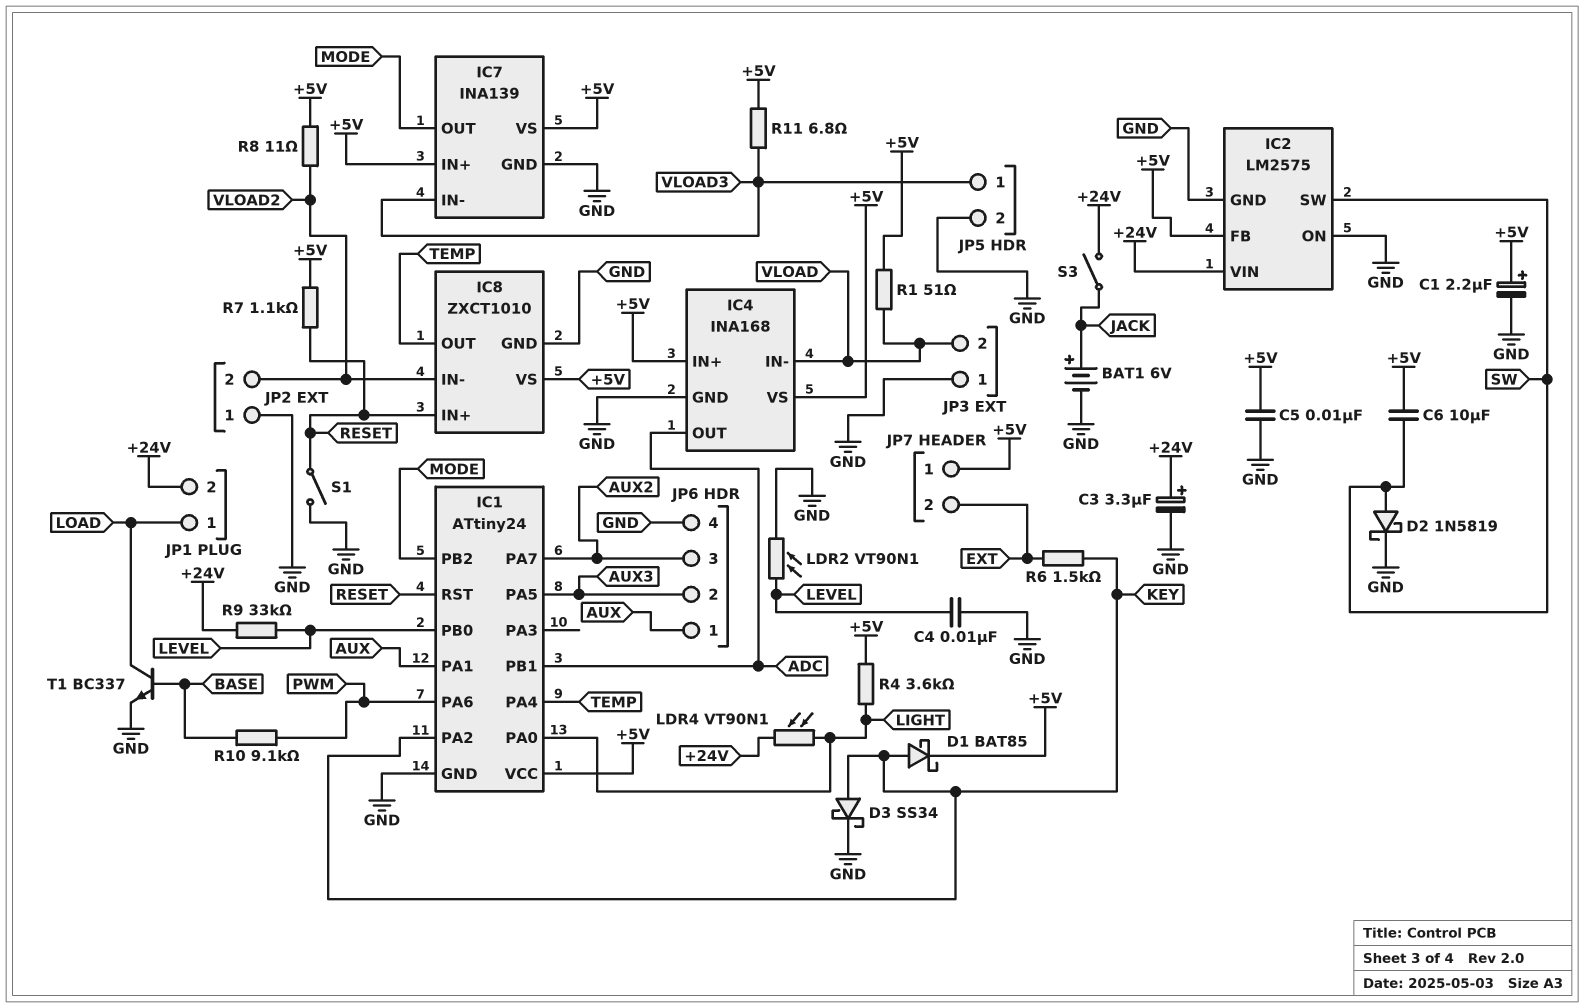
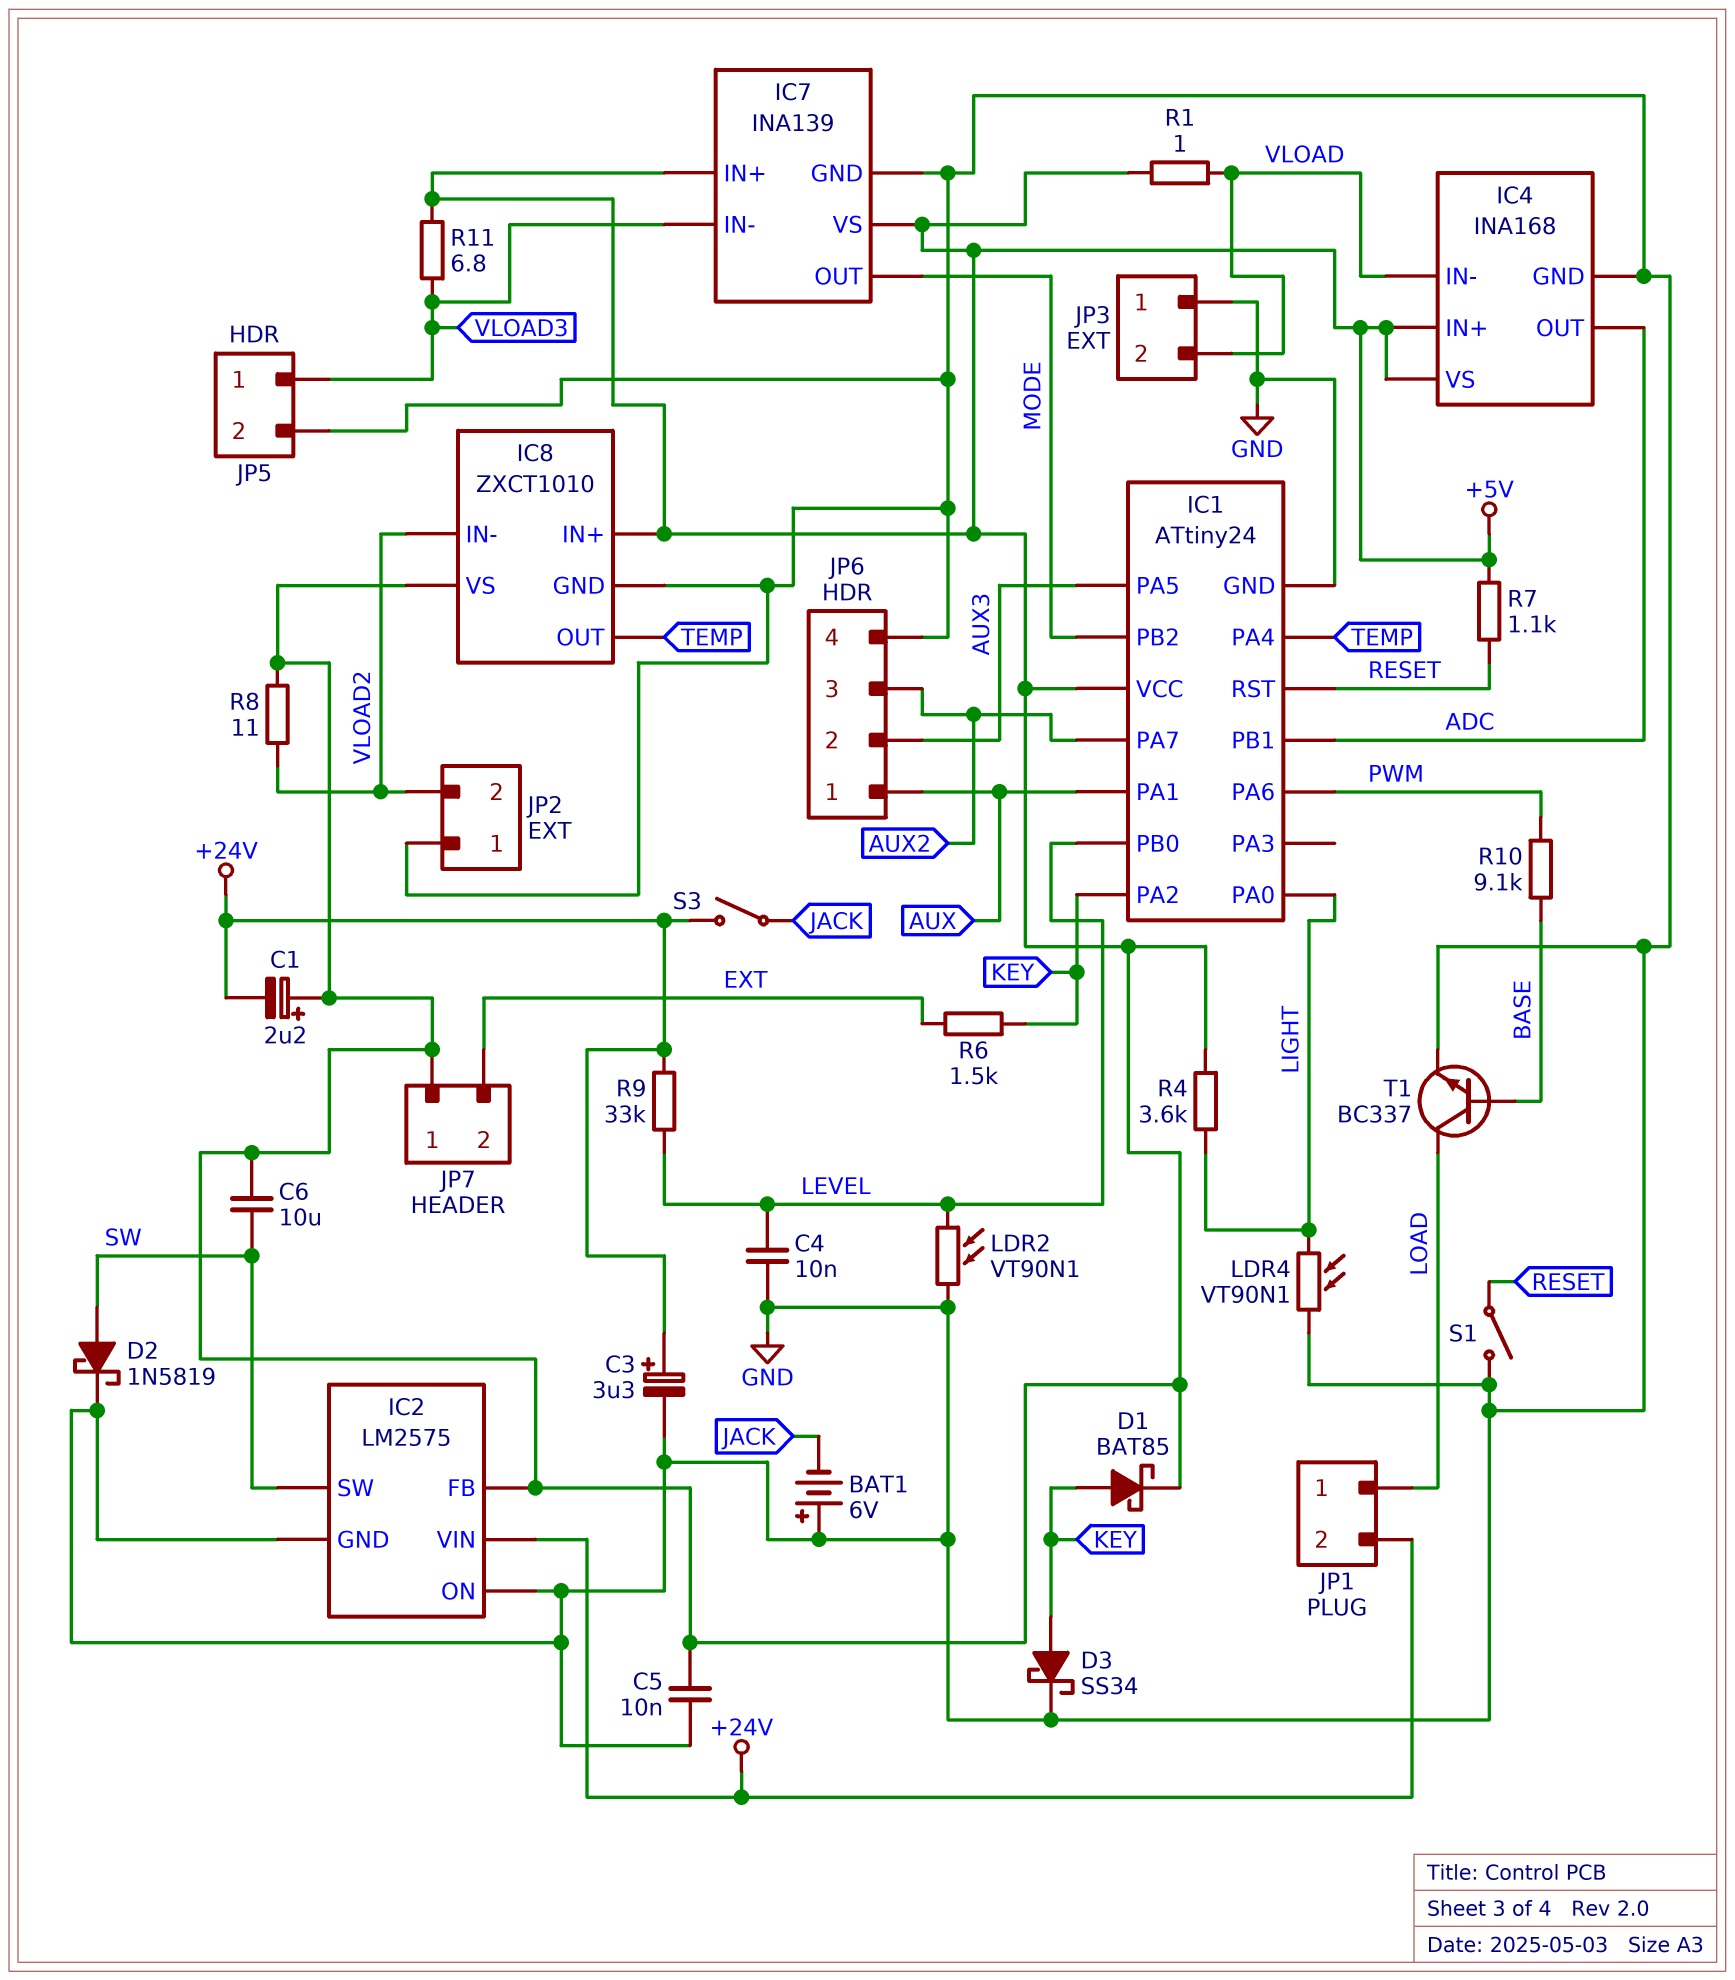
BAT1: 6V (plus JACK, minus GND) -> 6V (plus GND, minus JACK)
C1: 2.2uF (plus +5V, minus GND) -> 2.2uF (plus +5V, minus +24V)
IC8 pin IN+: RESET -> +5V
LDR4: VT90N1 (+24V, LIGHT) -> VT90N1 (GND, LIGHT)
R1: 51 (+5V, VLOAD) -> 1 (+5V, VLOAD)

